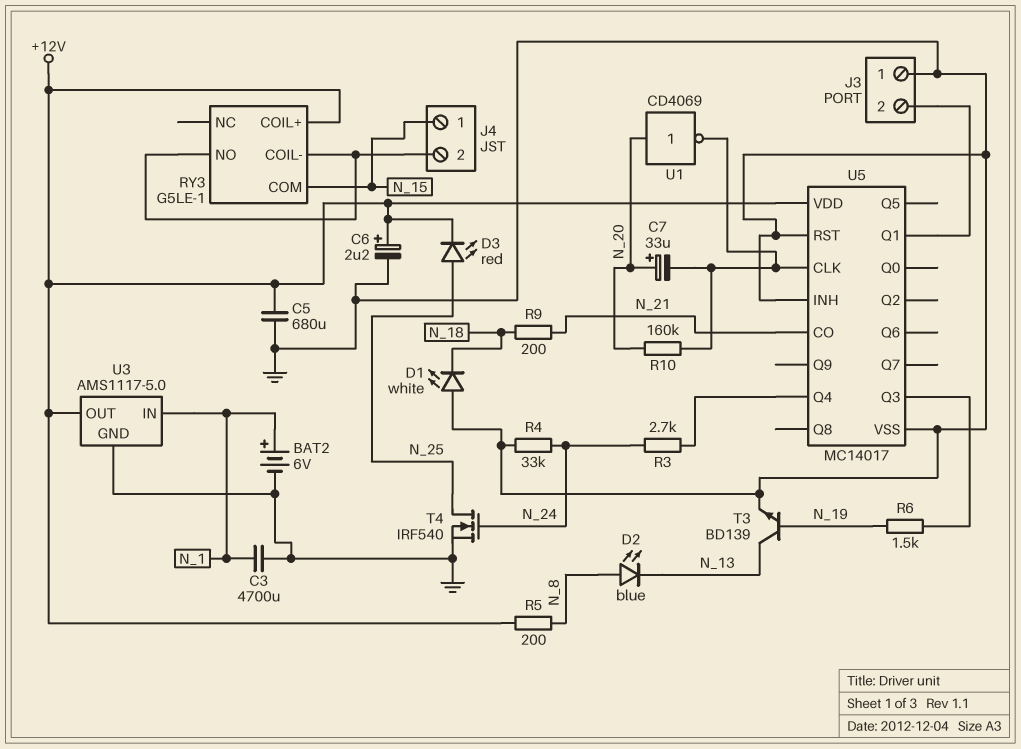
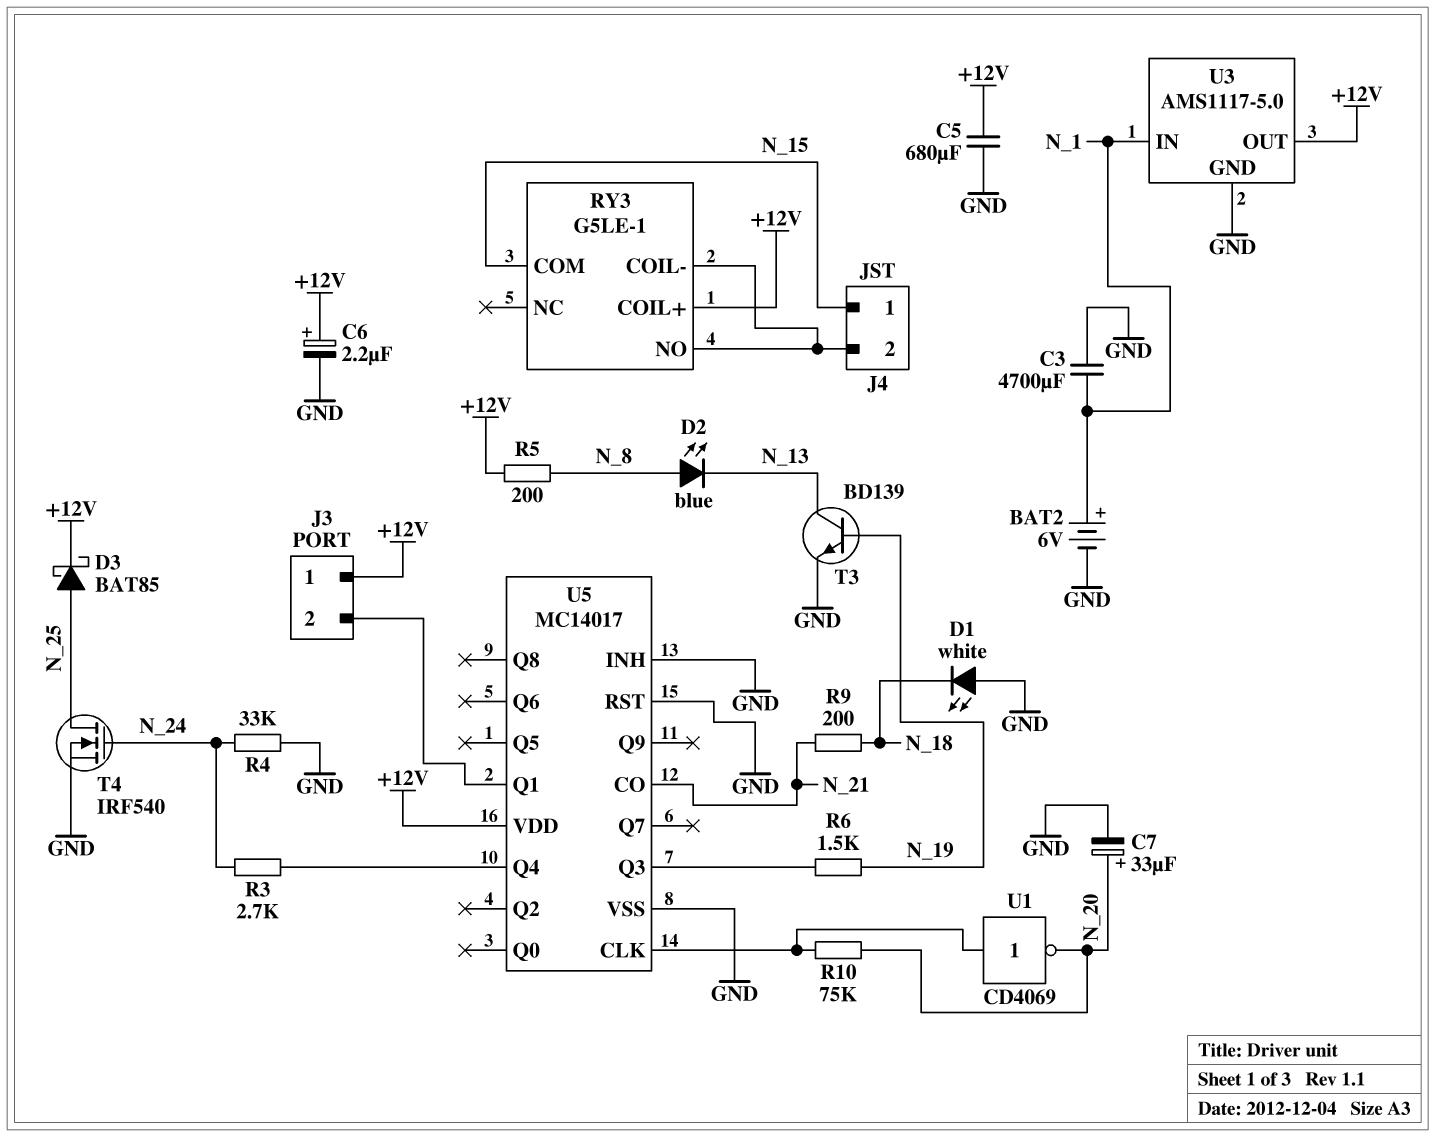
C7: 33uF (plus N_20, minus U5/CLK) -> 33uF (plus N_20, minus GND)
D3: LED red (A N_25, K +12V) -> schottky BAT85 (A N_25, K +12V)
J3 pin 1: GND -> +12V
R10: 160k (N_20, U5/CLK) -> 75k (N_20, U5/CLK)
U1: NOT CD4069 (in N_20, out U5/CLK) -> NOT CD4069 (in U5/CLK, out N_20)

